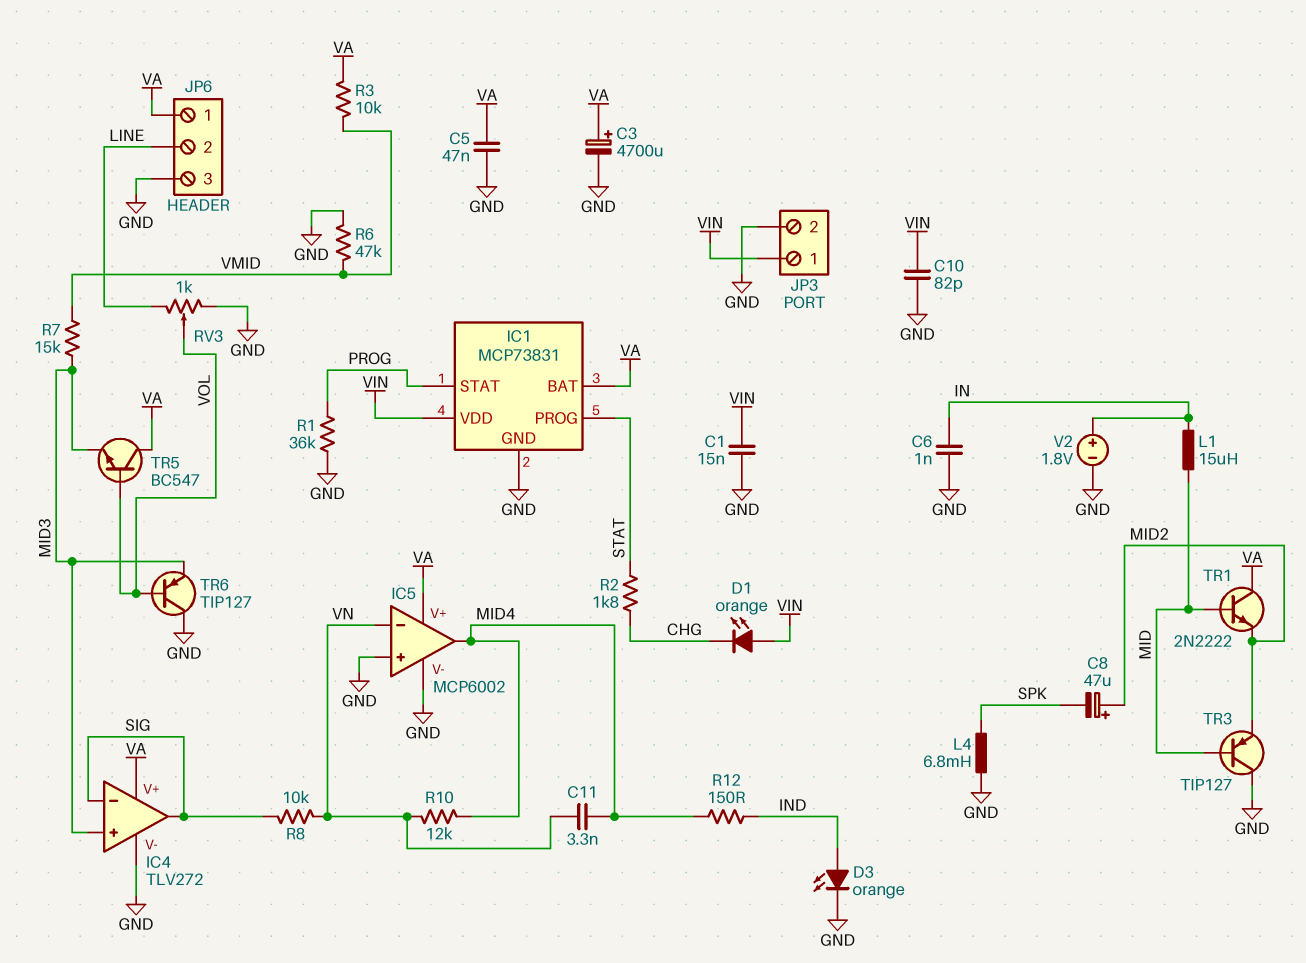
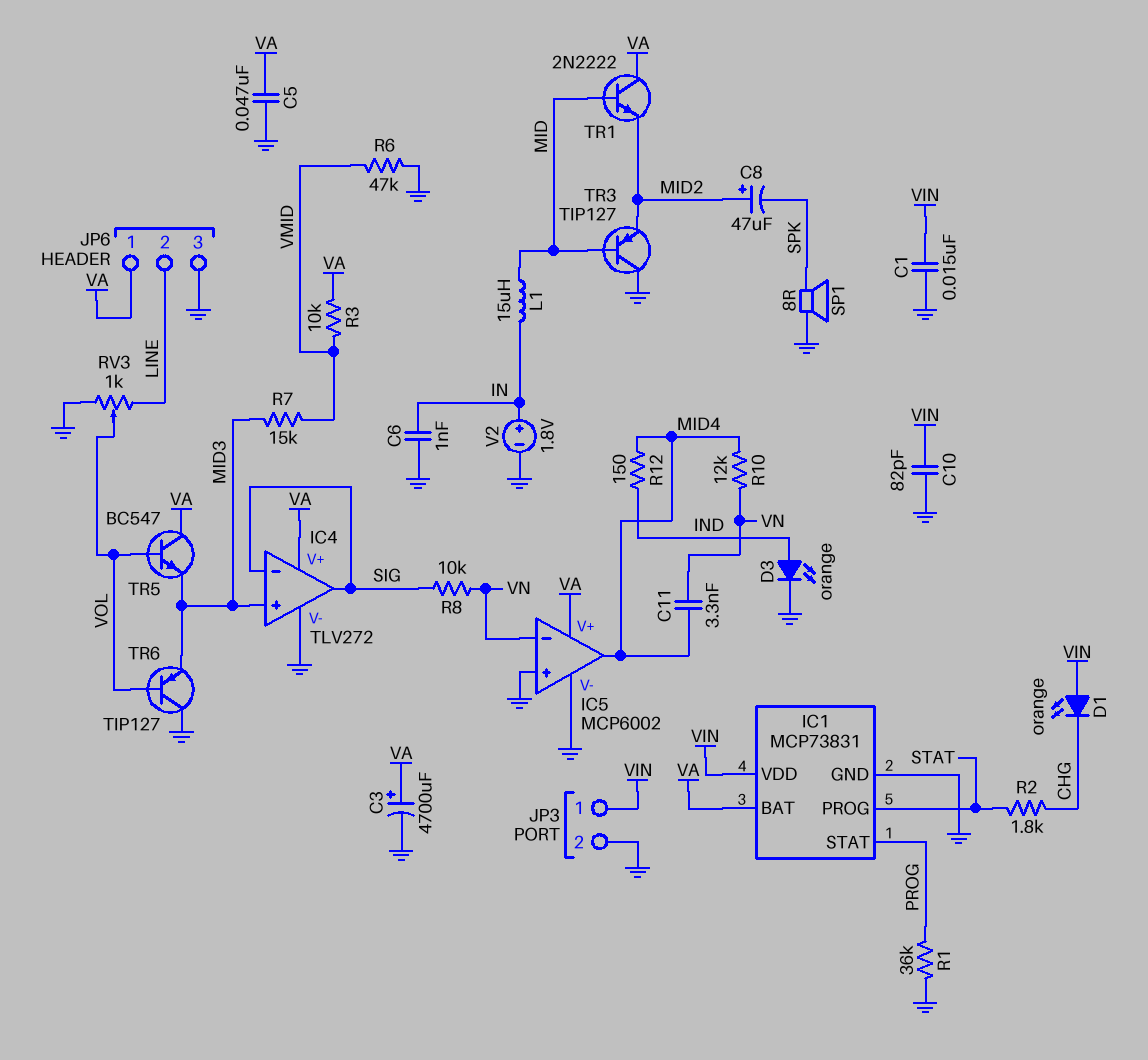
L4: 6.8mH (GND, SPK) -> none
SP1: none -> speaker 8R (GND, SPK)

